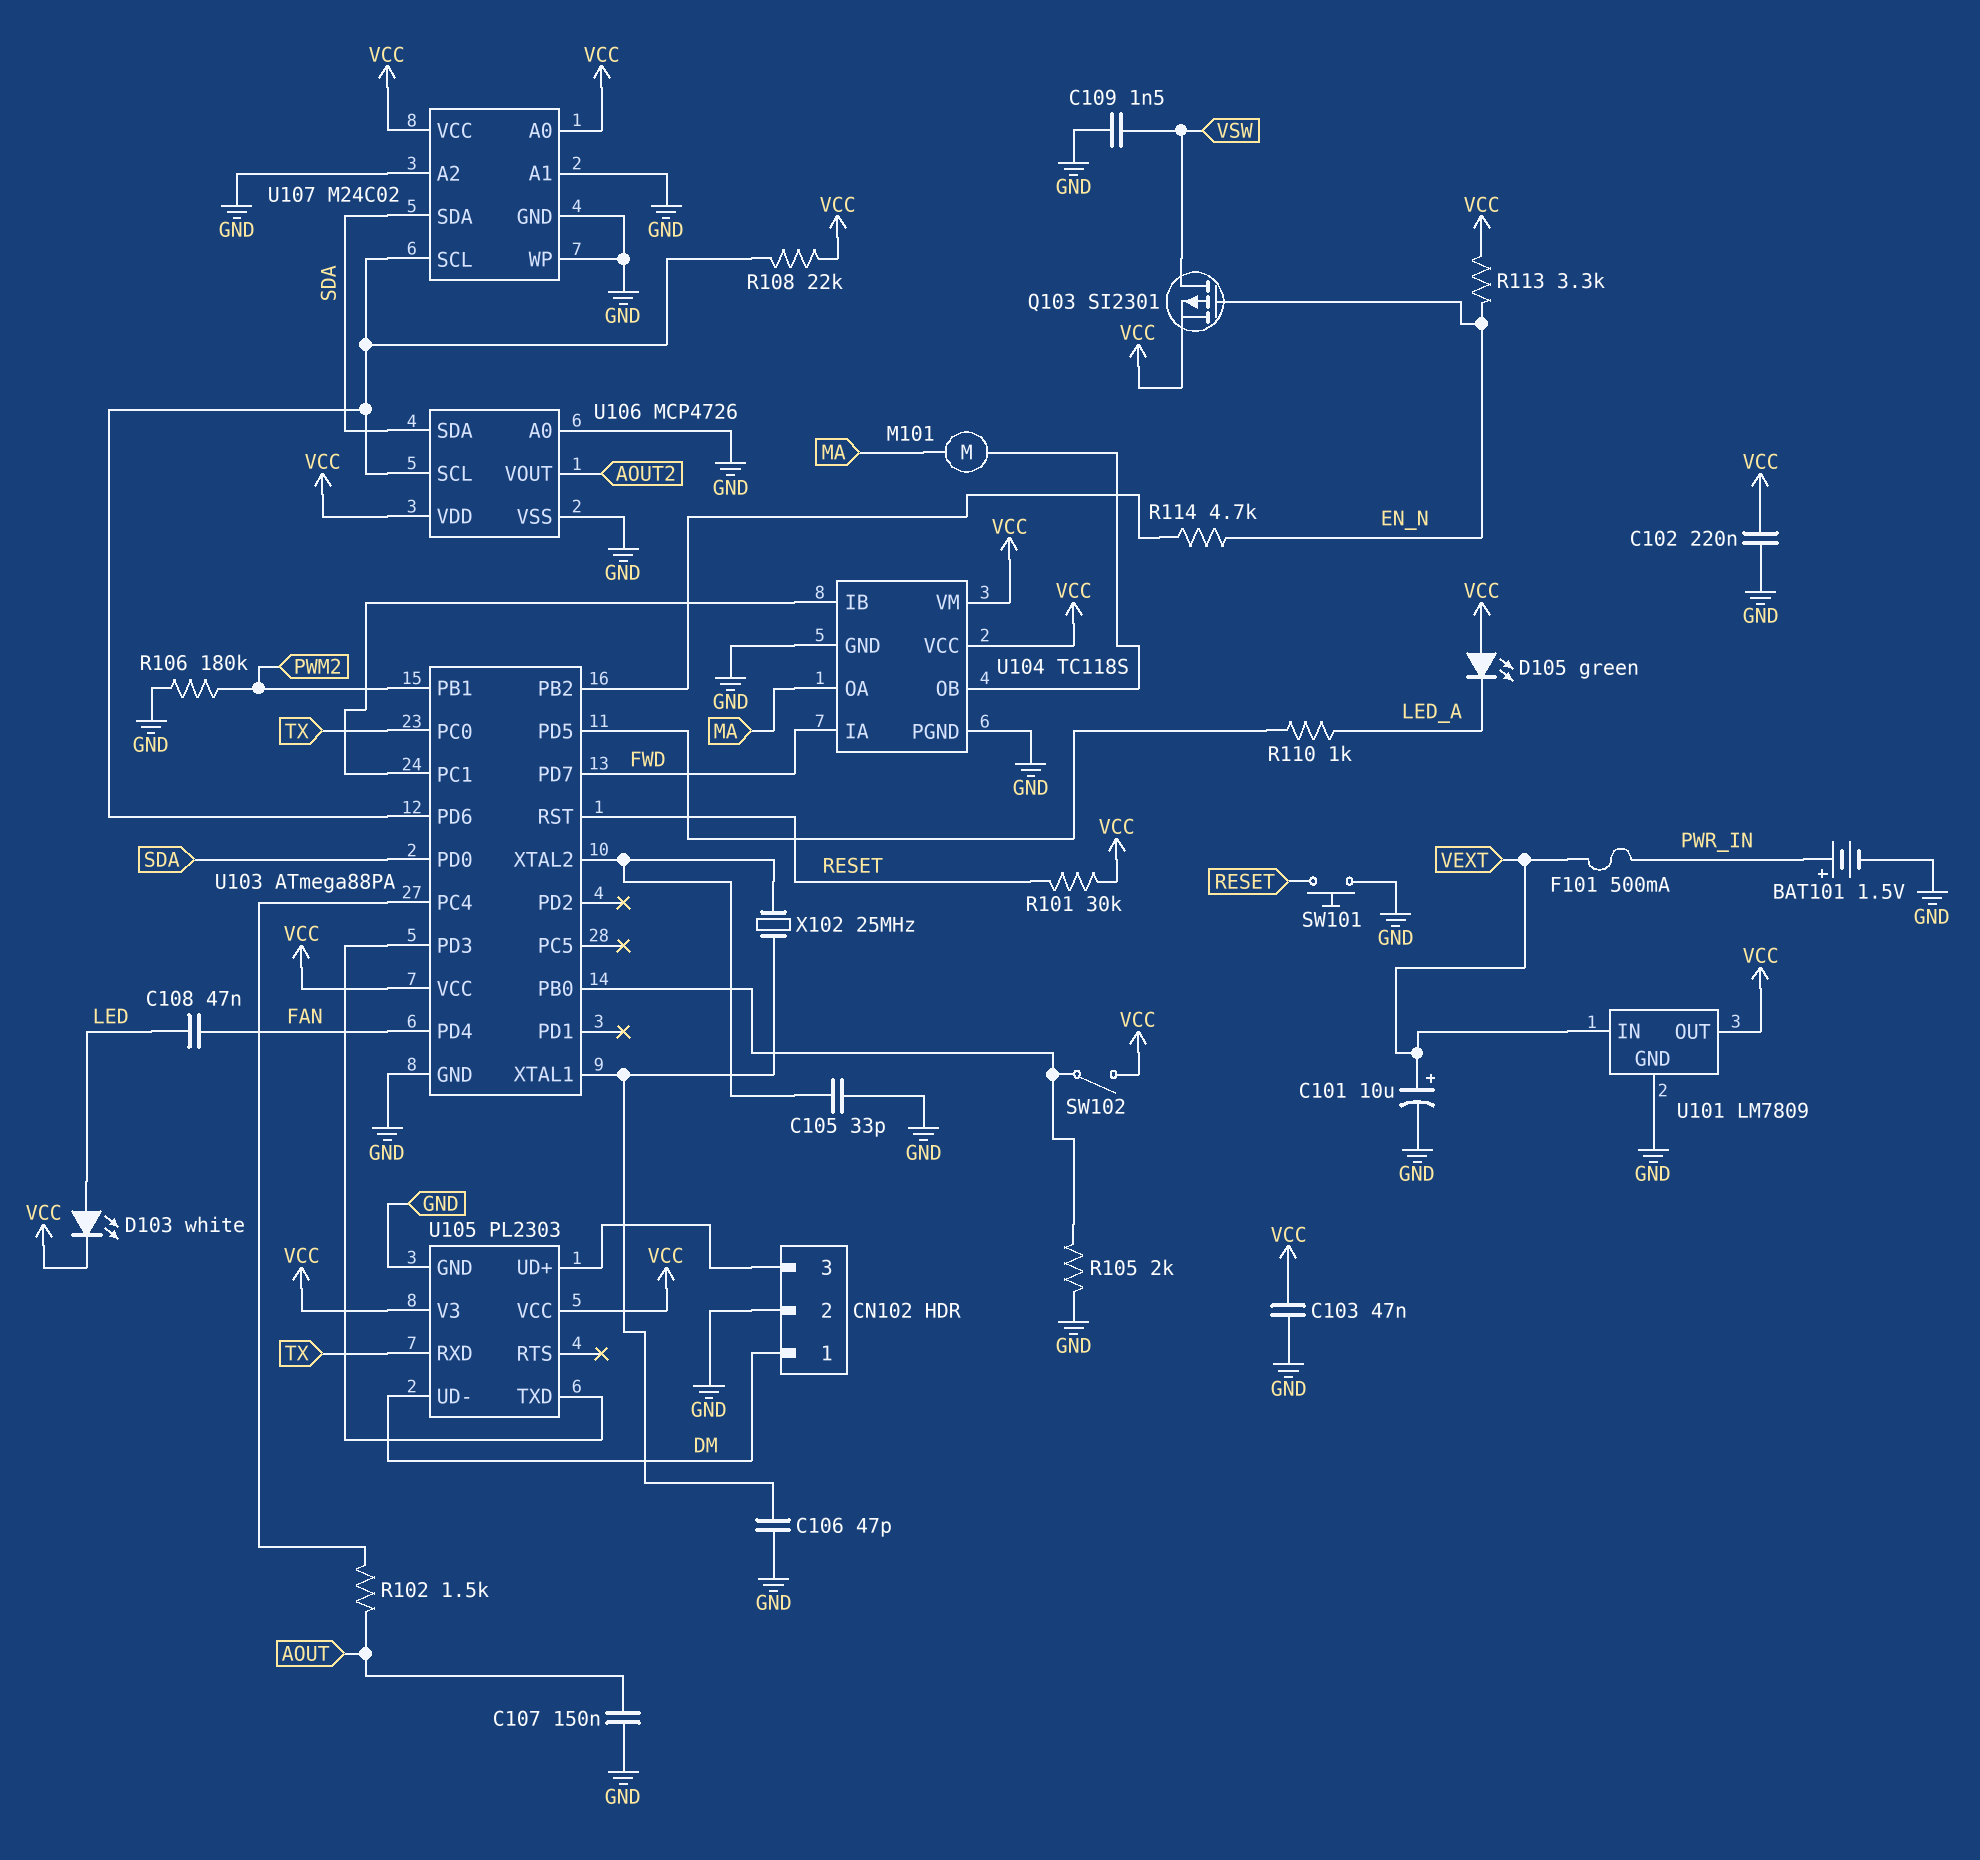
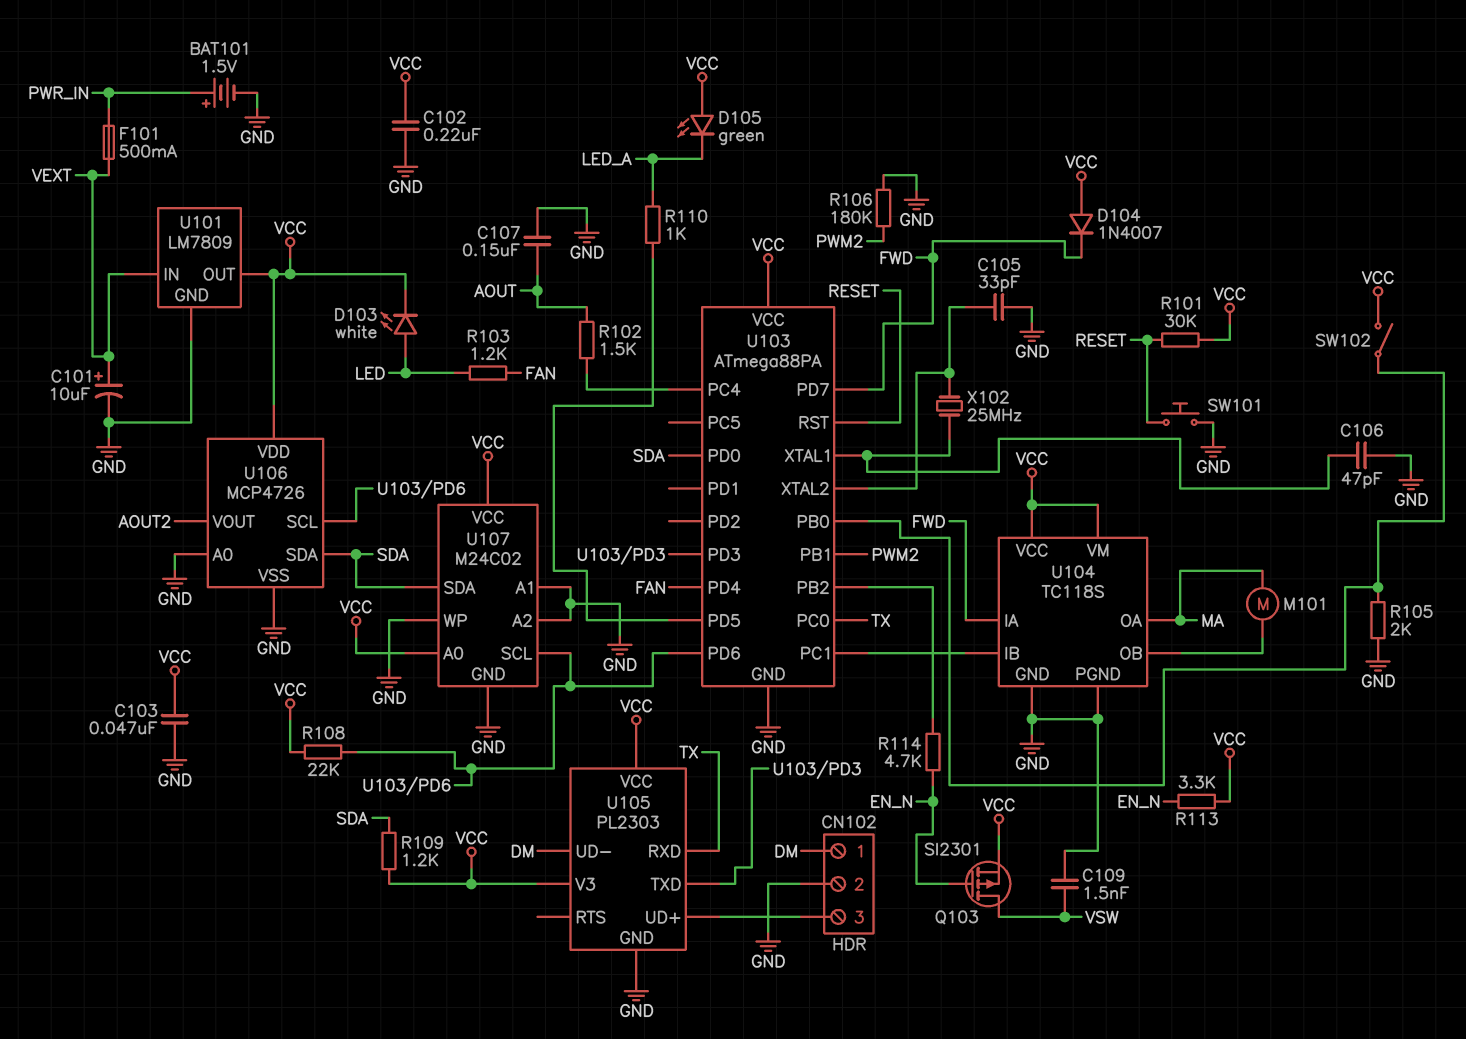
C108: 47nF (FAN, LED) -> none
D104: none -> diode 1N4007 (A VCC, K FWD)
R103: none -> 1.2k (FAN, LED)
R109: none -> 1.2k (SDA, VCC)

